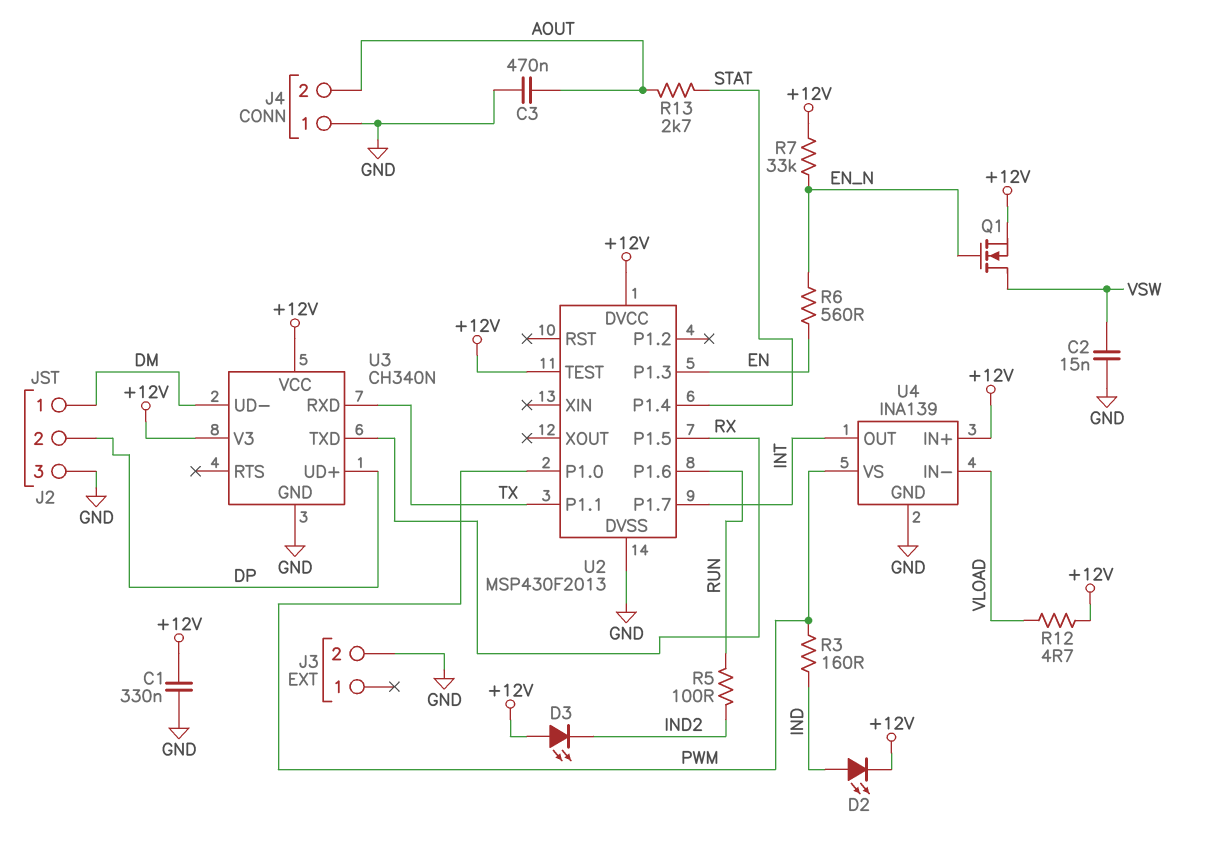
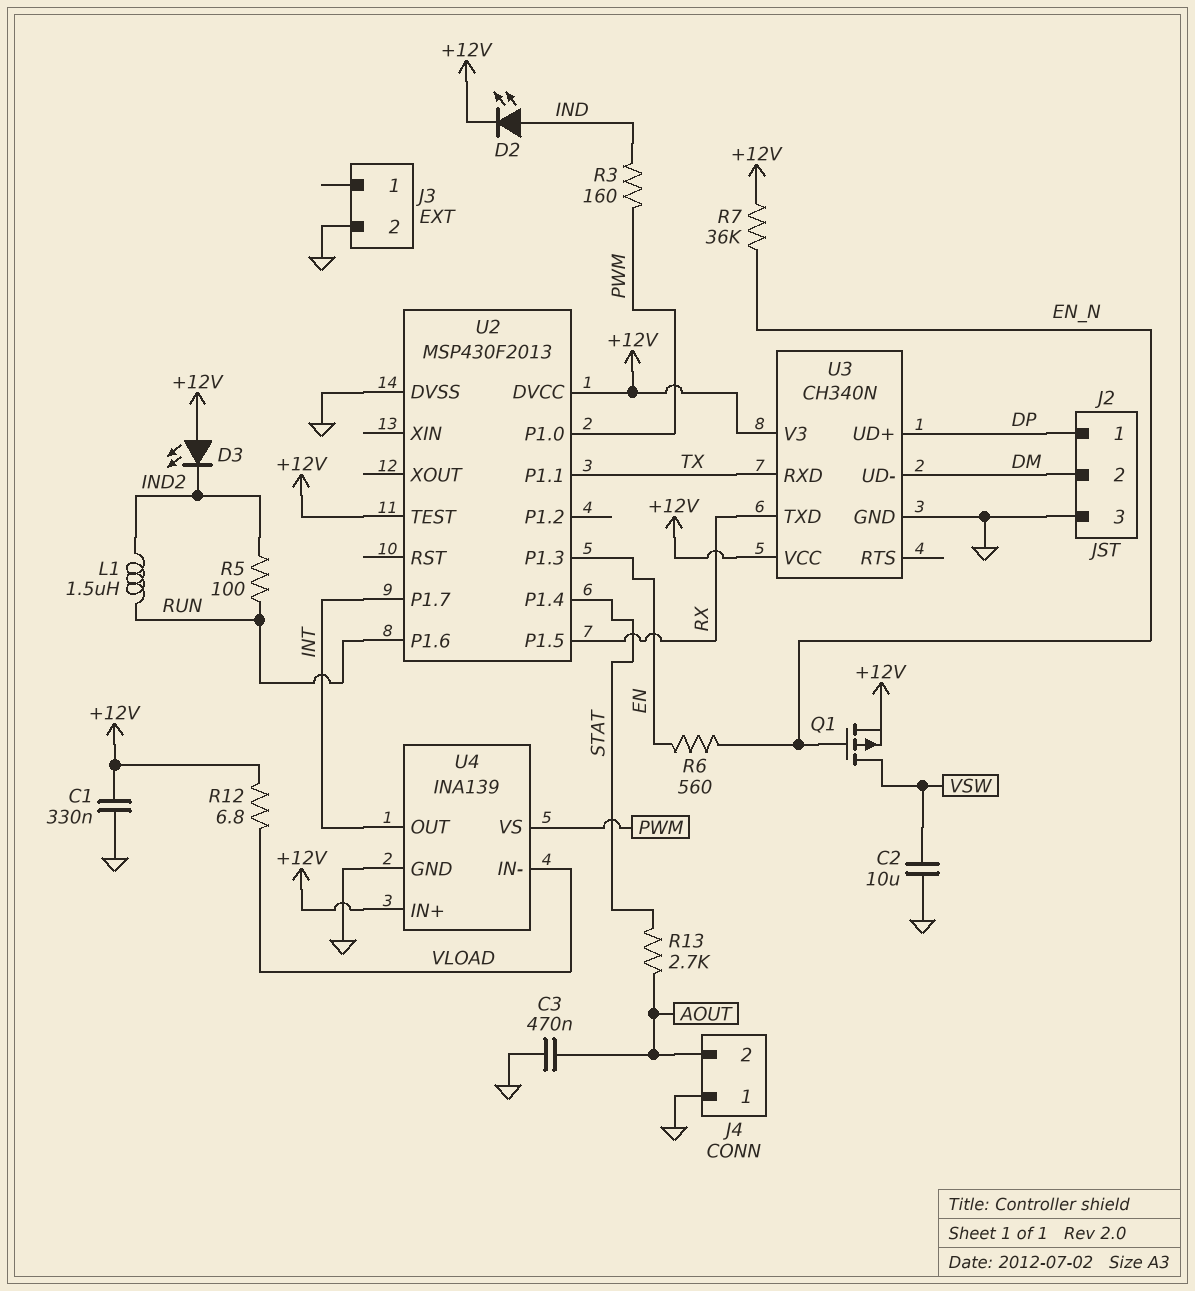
C2: 15nF (GND, VSW) -> 10uF (GND, VSW)
J2 pin 1: DM -> DP
J2 pin 2: DP -> DM
L1: none -> 1.5uH (IND2, RUN)
Q1: NMOS (G EN_N, D VSW, S +12V) -> PMOS (G EN_N, D VSW, S +12V)
R7: 33k (+12V, EN_N) -> 36k (+12V, EN_N)
R12: 4.7 (+12V, VLOAD) -> 6.8 (+12V, VLOAD)

